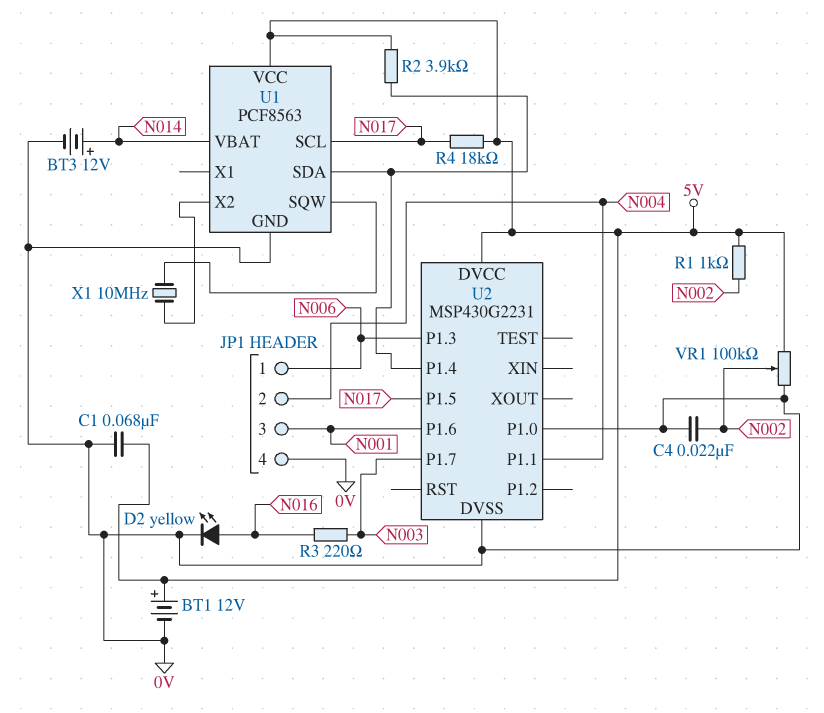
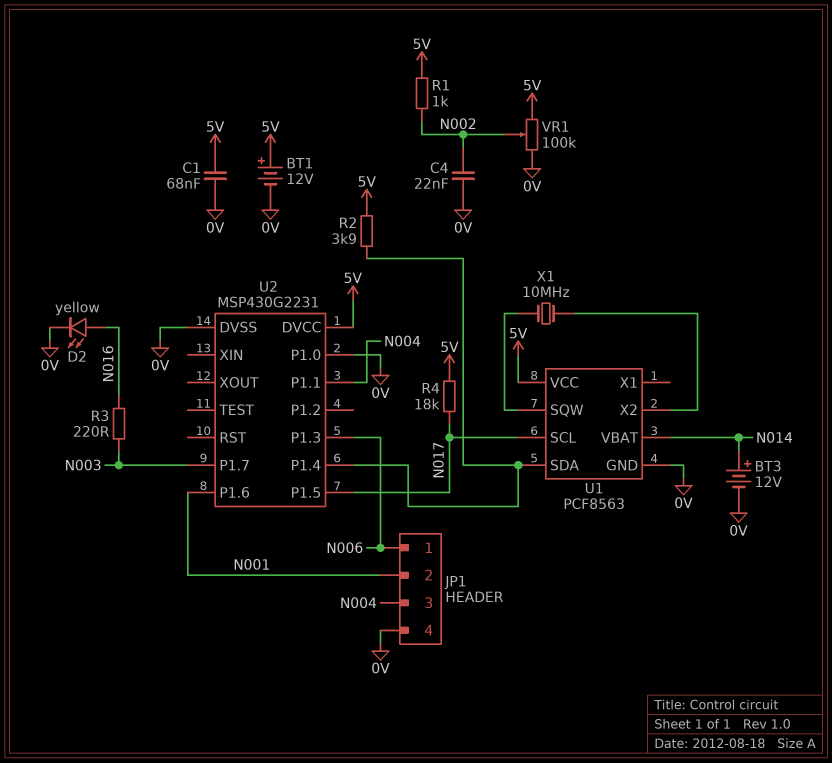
JP1 pin 2: N004 -> N001
JP1 pin 3: N001 -> N004

